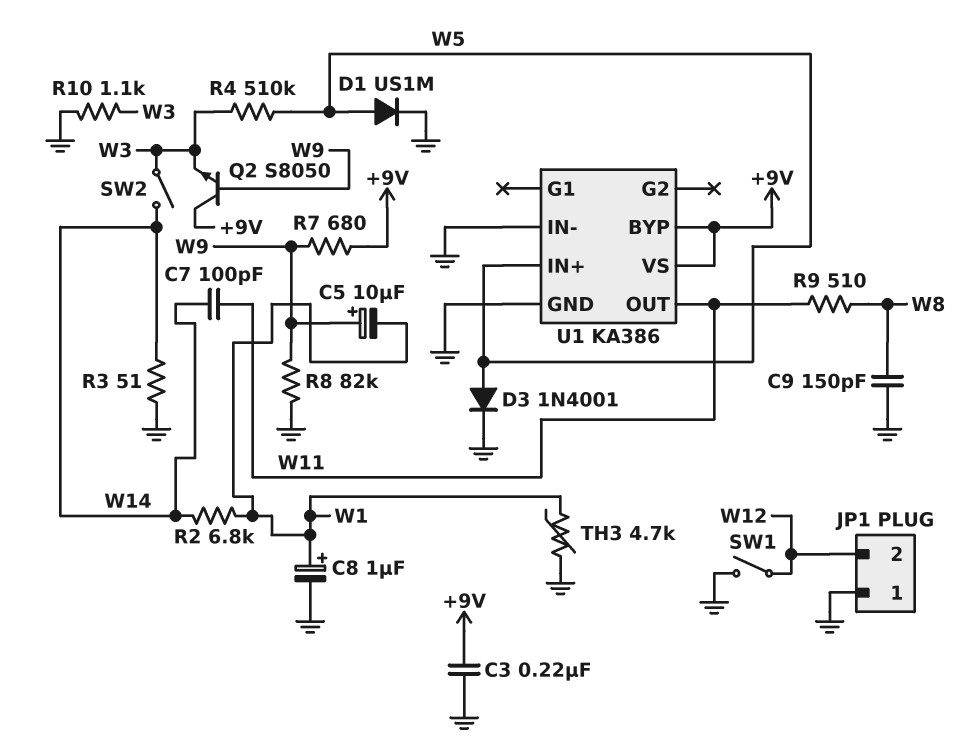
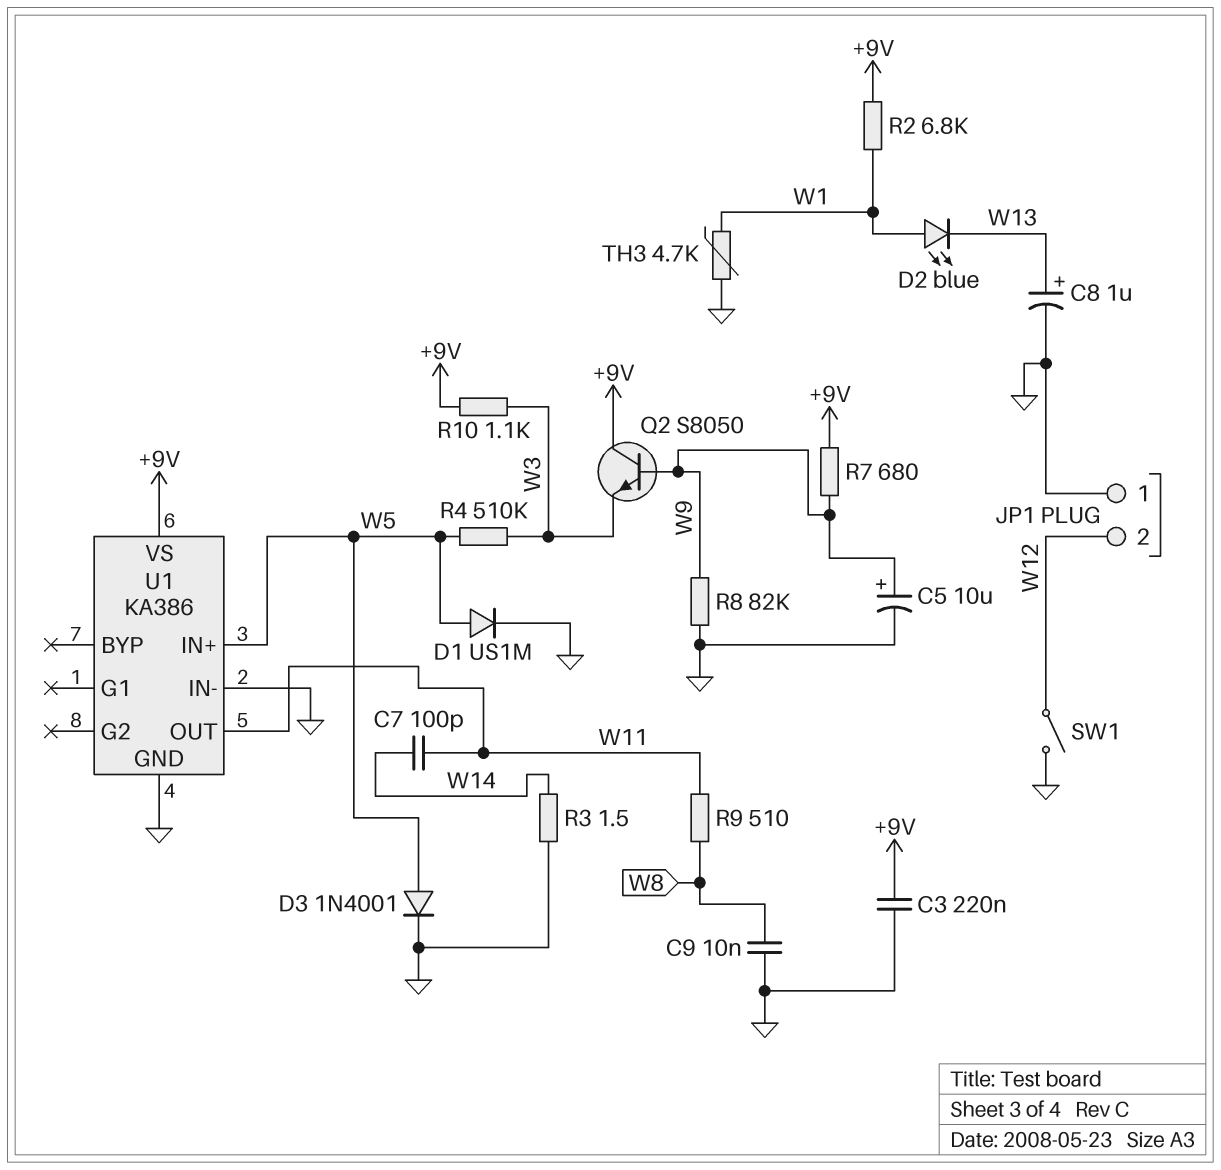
C5: 10uF (plus W9, minus W1) -> 10uF (plus W9, minus GND)
C8: 1uF (plus W1, minus GND) -> 1uF (plus W13, minus GND)
C9: 150pF (GND, W8) -> 10nF (GND, W8)
D2: none -> LED blue (A W1, K W13)
R2: 6.8k (W1, W14) -> 6.8k (+9V, W1)
R3: 51 (GND, W14) -> 1.5 (GND, W14)
R10: 1.1k (GND, W3) -> 1.1k (+9V, W3)
SW2: switch (W3, W14) -> none
U1 pin BYP: +9V -> none

